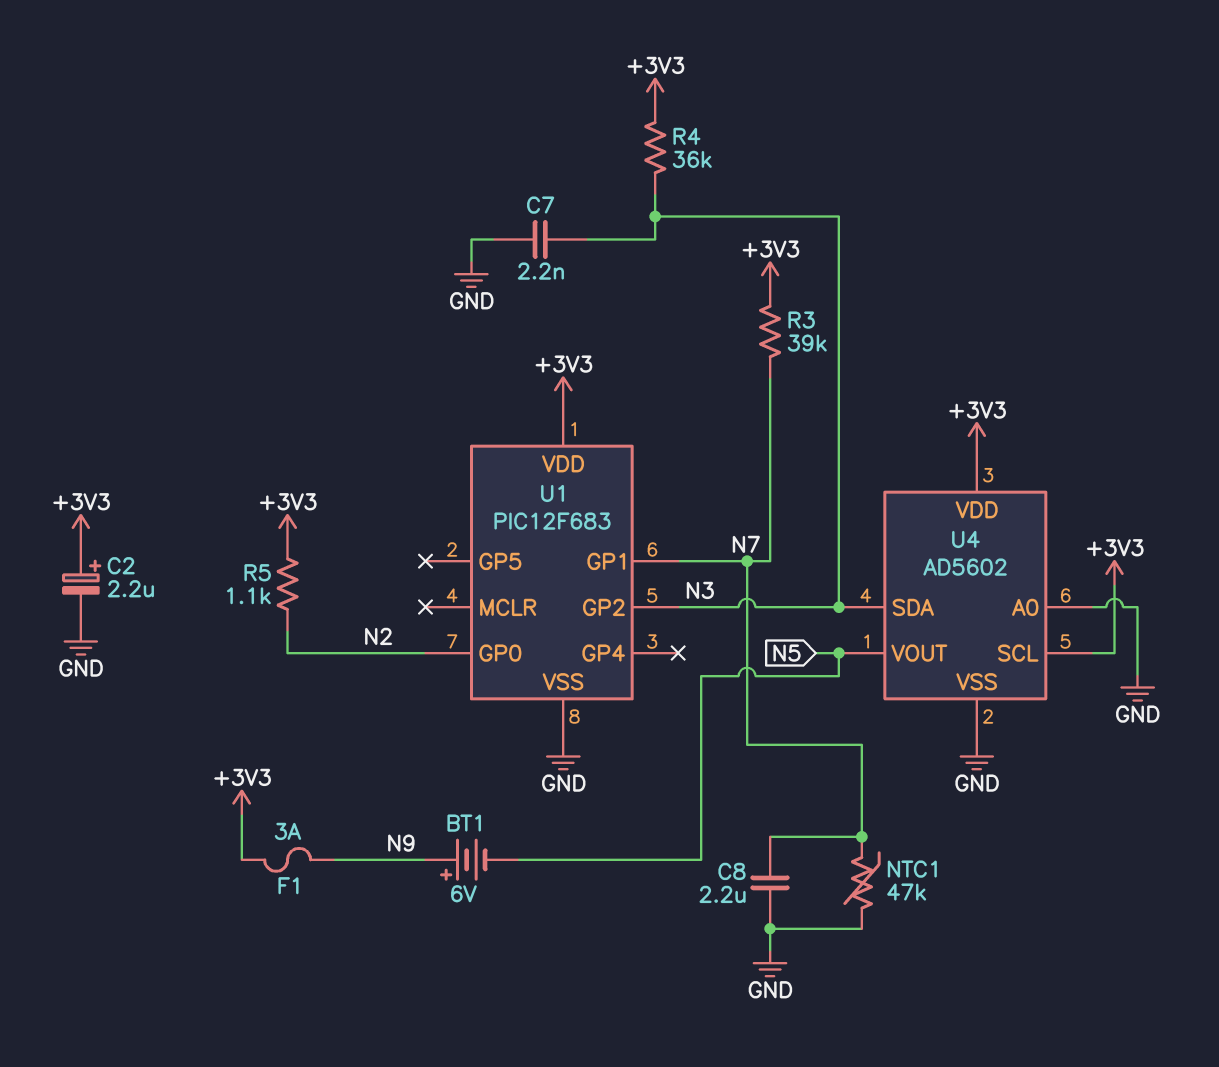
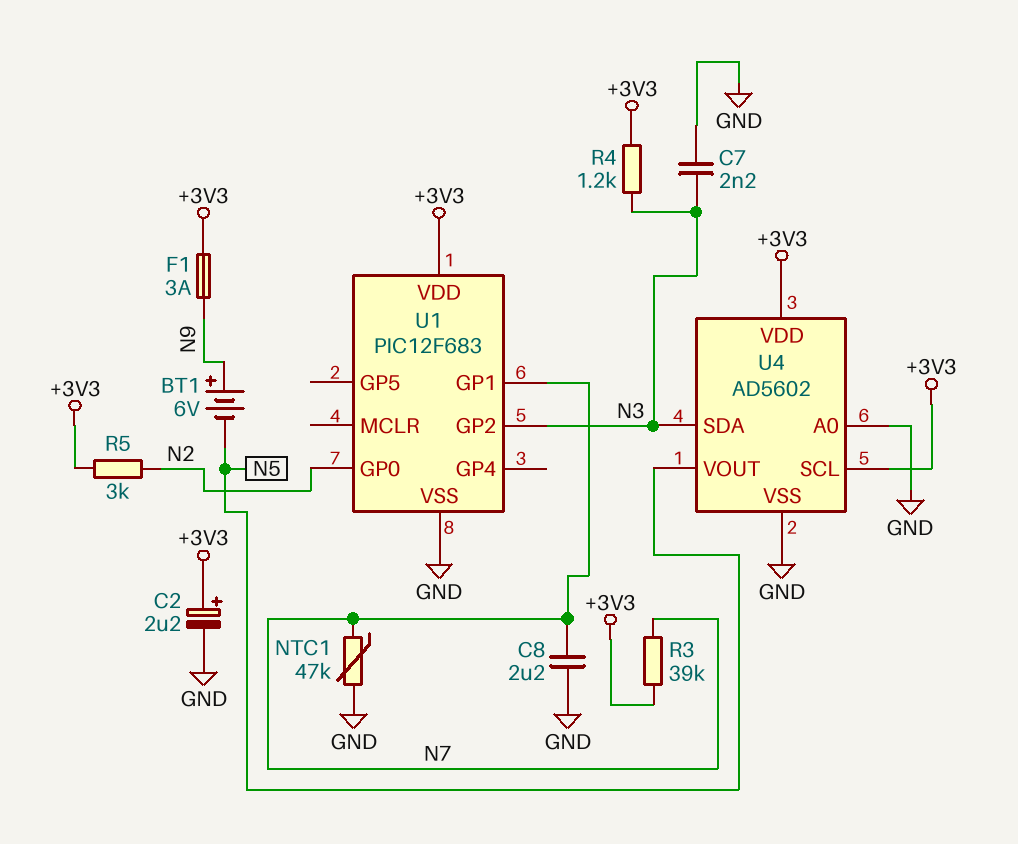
R4: 36k (+3V3, N3) -> 1.2k (+3V3, N3)
R5: 1.1k (+3V3, N2) -> 3k (+3V3, N2)

